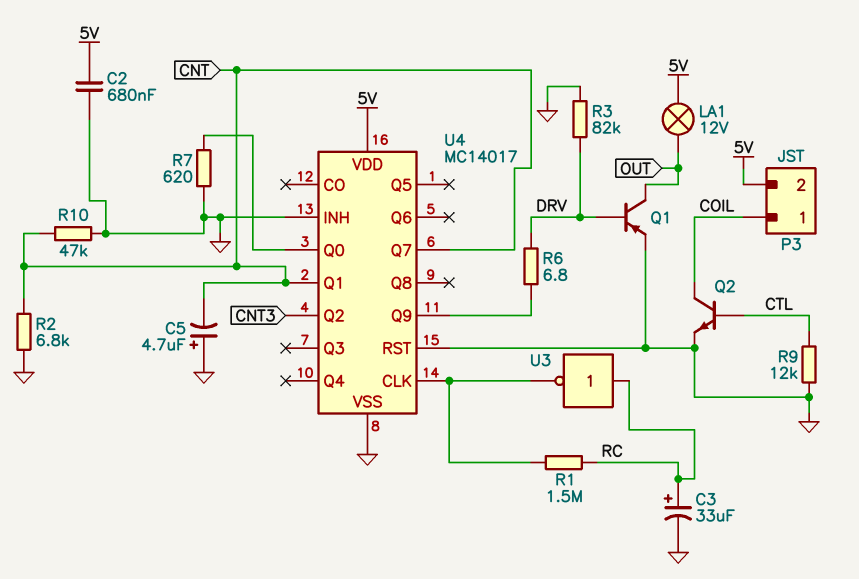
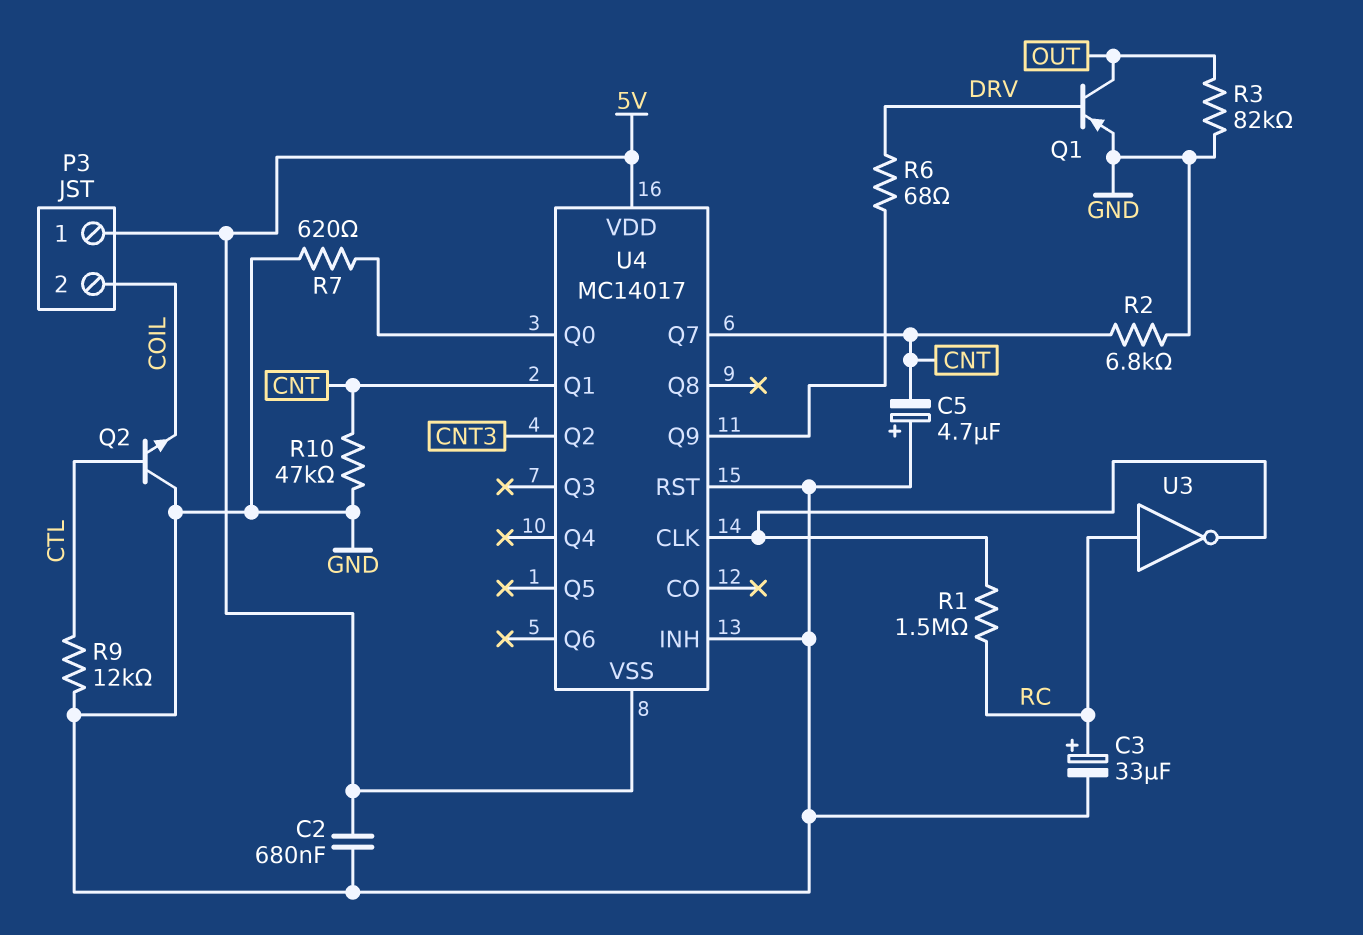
LA1: lamp 12V (5V, OUT) -> none
P3 pin 1: COIL -> 5V
P3 pin 2: 5V -> COIL
Q2: NPN (B CTL, C COIL, E GND) -> NPN (B CTL, C GND, E COIL)
R3: 82k (DRV, GND) -> 82k (GND, OUT)
R6: 6.8 (DRV, U4/Q9) -> 68 (DRV, U4/Q9)
U4 pin VSS: GND -> 5V

